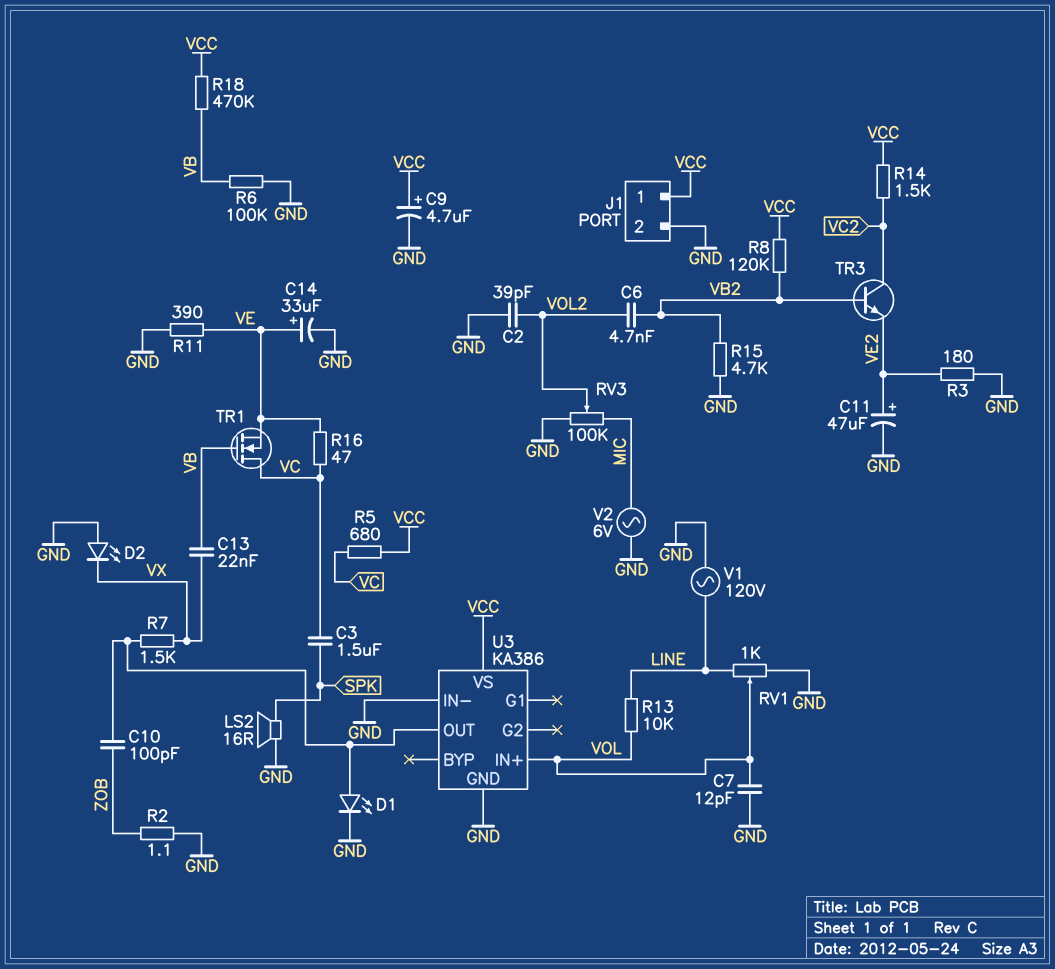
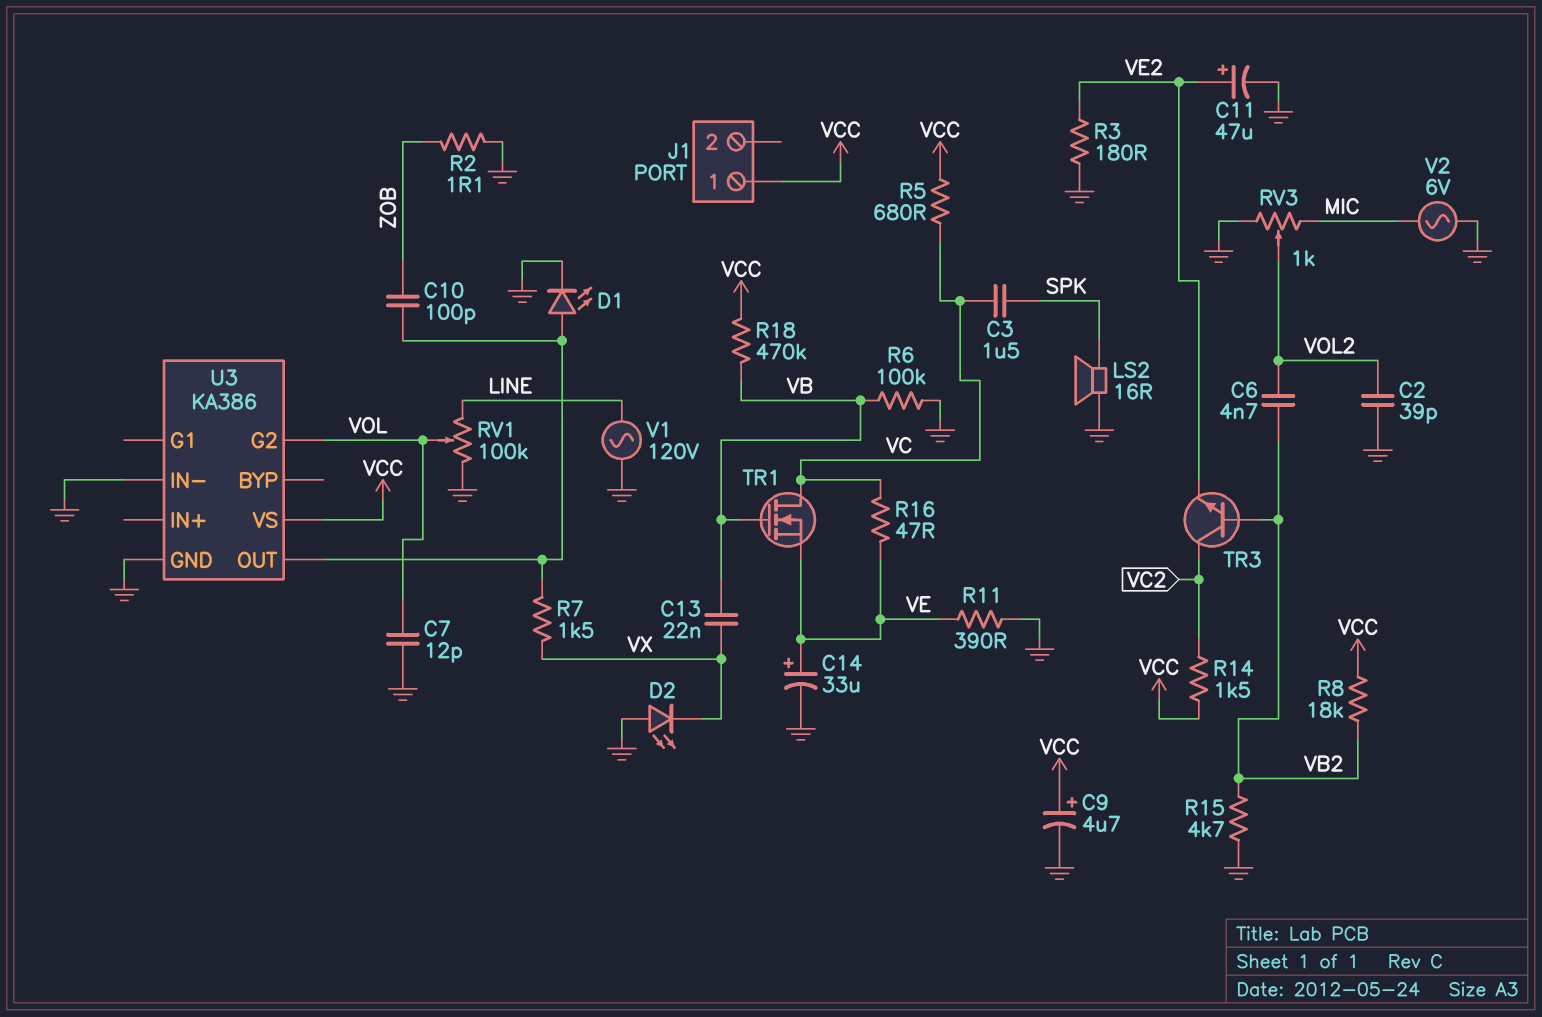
J1 pin 2: GND -> none
R8: 120k (VB2, VCC) -> 18k (VB2, VCC)
R13: 10k (LINE, VOL) -> none
RV1: 1k (GND, LINE, wiper VOL) -> 100k (GND, LINE, wiper VOL)
RV3: 100k (GND, MIC, wiper VOL2) -> 1k (GND, MIC, wiper VOL2)
U3 pin G2: none -> VOL
U3 pin IN+: VOL -> none

